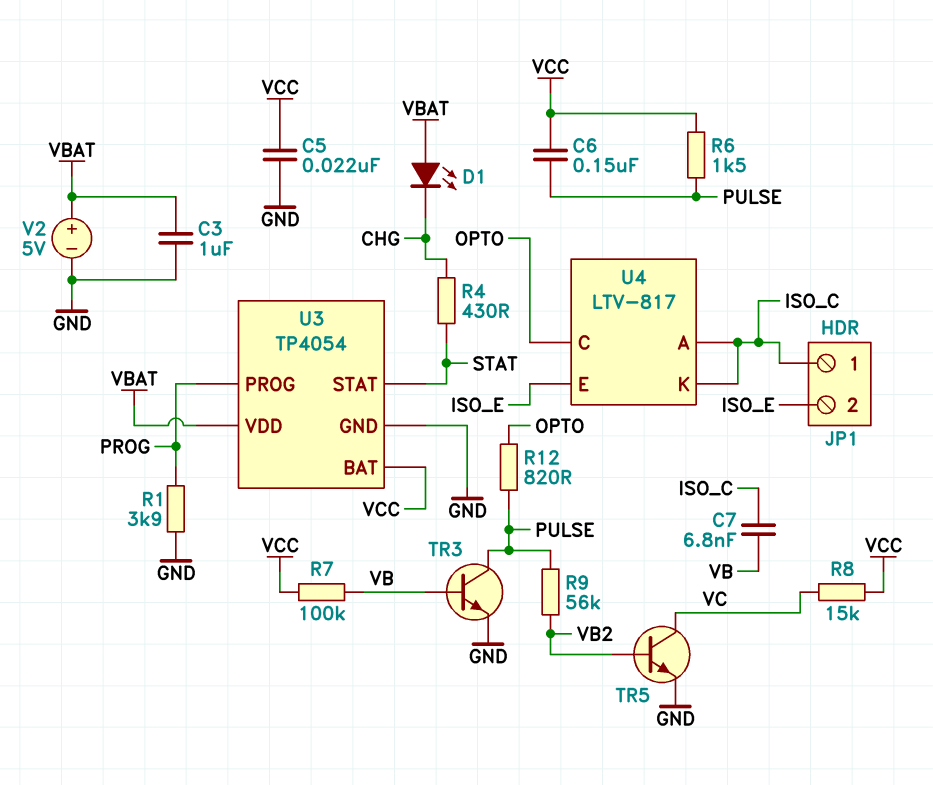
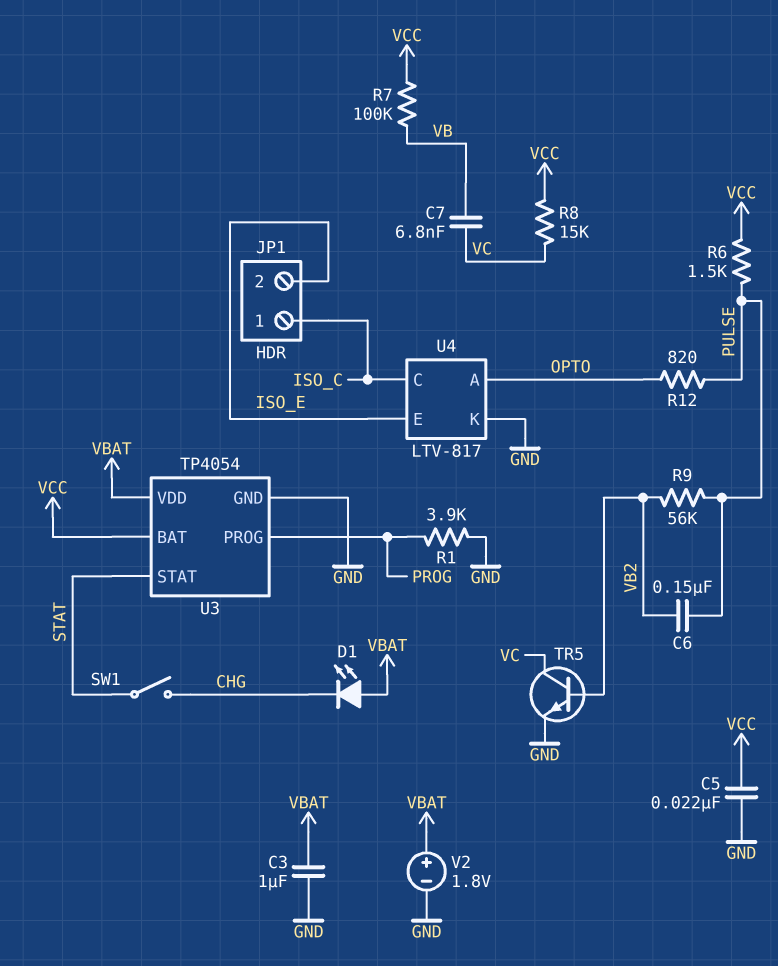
C6: 150nF (PULSE, VCC) -> 150nF (PULSE, VB2)
C7: 6.8nF (ISO_C, VB) -> 6.8nF (VB, VC)
R4: 430 (CHG, STAT) -> none
SW1: none -> switch (CHG, STAT)
TR3: NPN (B VB, C PULSE, E GND) -> none
U4 pin A: ISO_C -> OPTO
U4 pin C: OPTO -> ISO_C
U4 pin K: ISO_C -> GND
V2: 5V (plus VBAT, minus GND) -> 1.8V (plus VBAT, minus GND)

